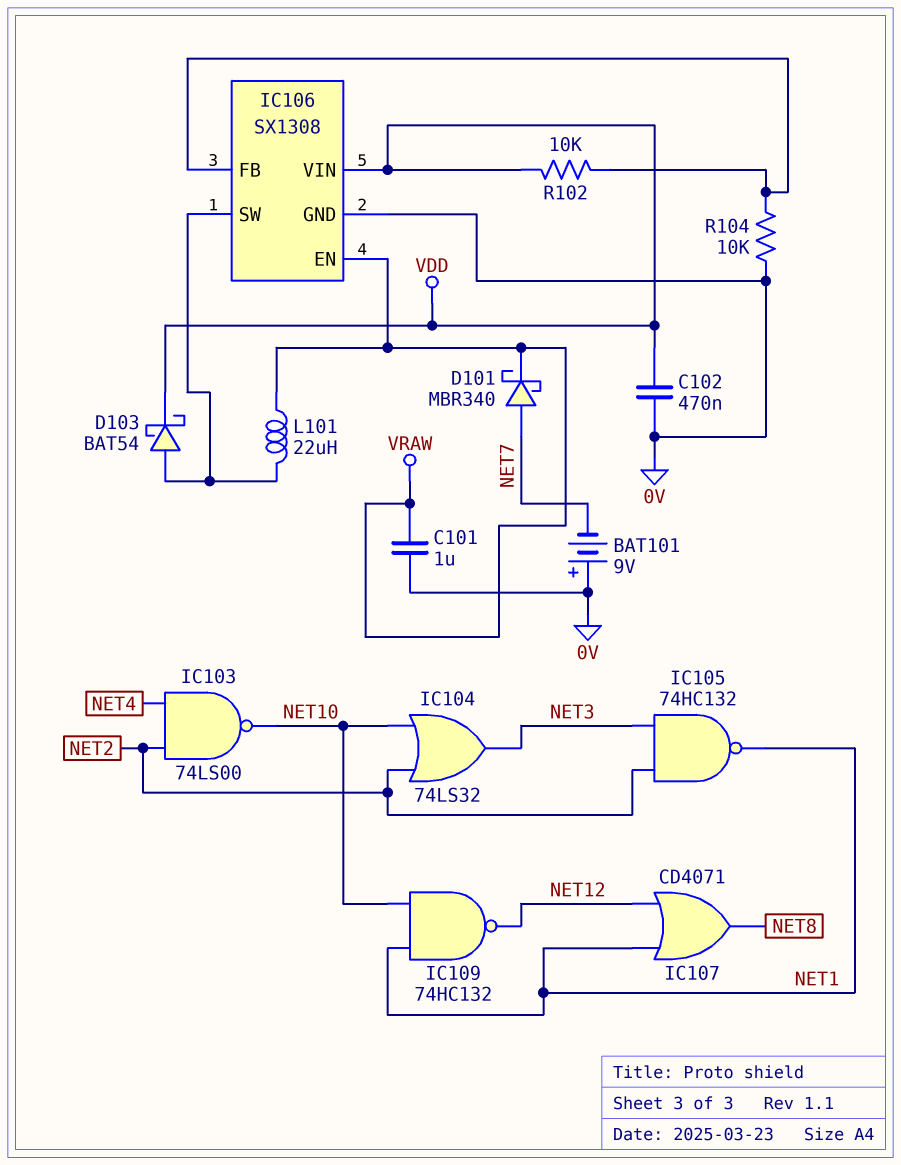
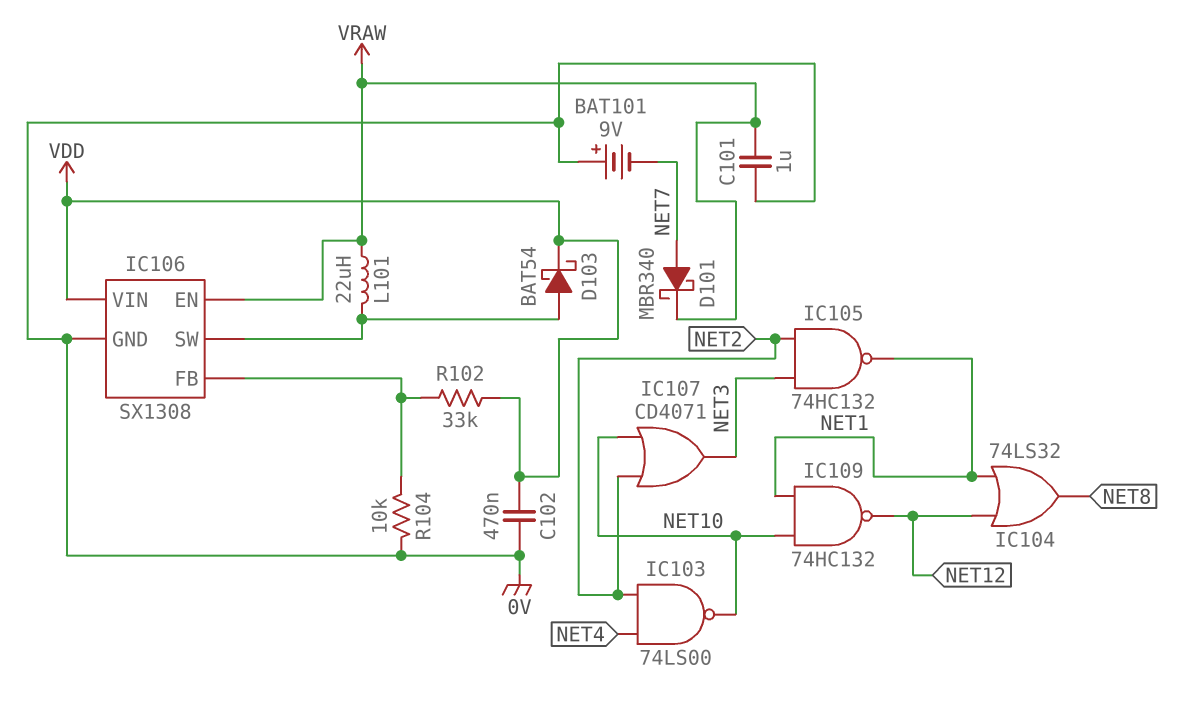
IC104: OR 74LS32 (in NET2, in NET10, out NET3) -> OR 74LS32 (in NET1, in NET12, out NET8)
IC107: OR CD4071 (in NET1, in NET12, out NET8) -> OR CD4071 (in NET2, in NET10, out NET3)
R102: 10k (IC106/FB, VDD) -> 33k (IC106/FB, VDD)

